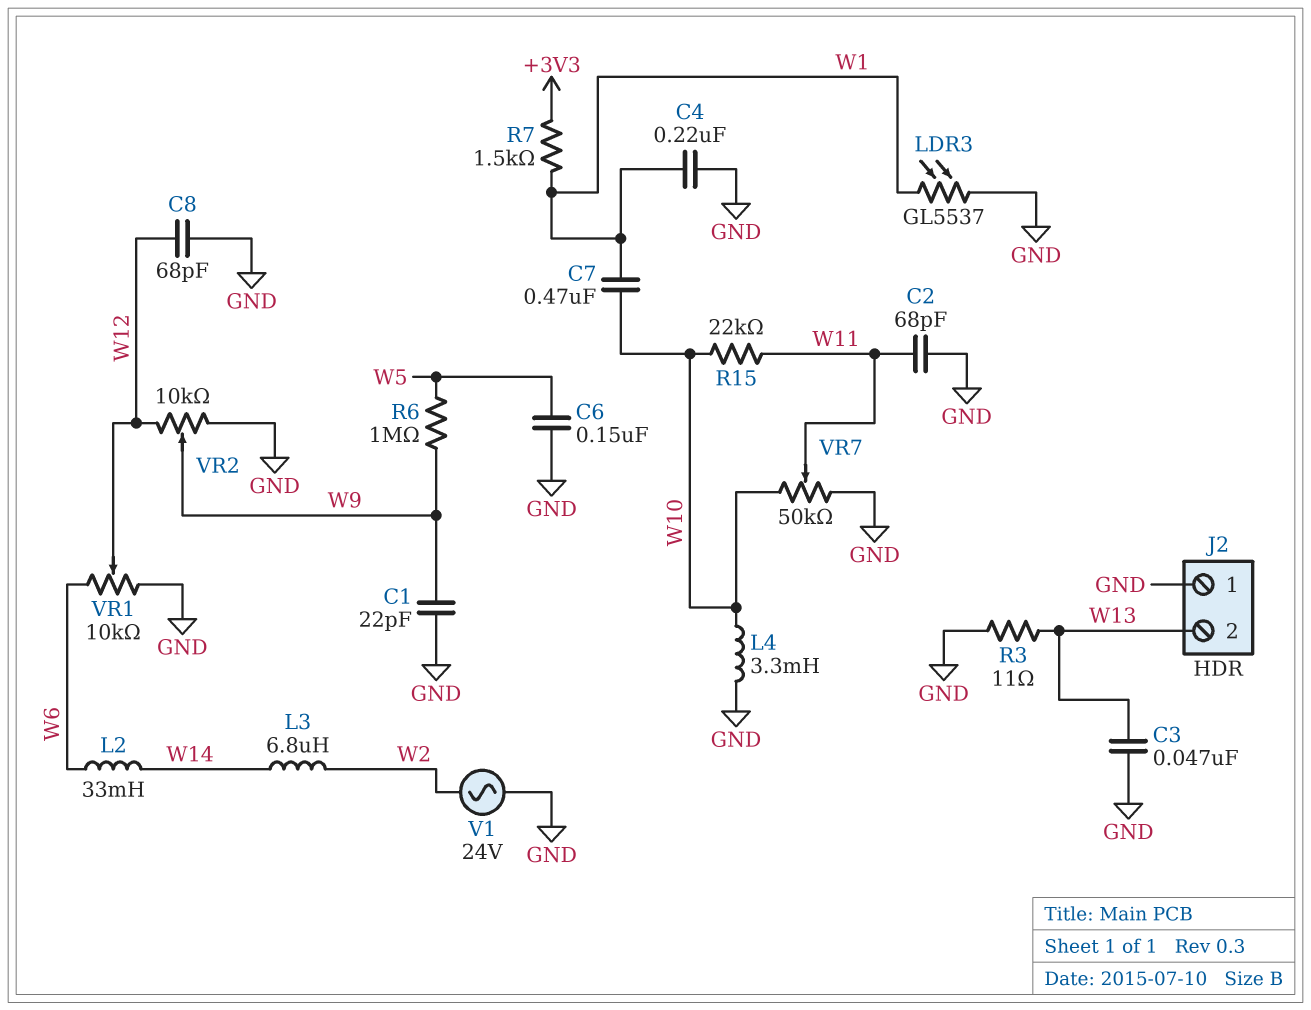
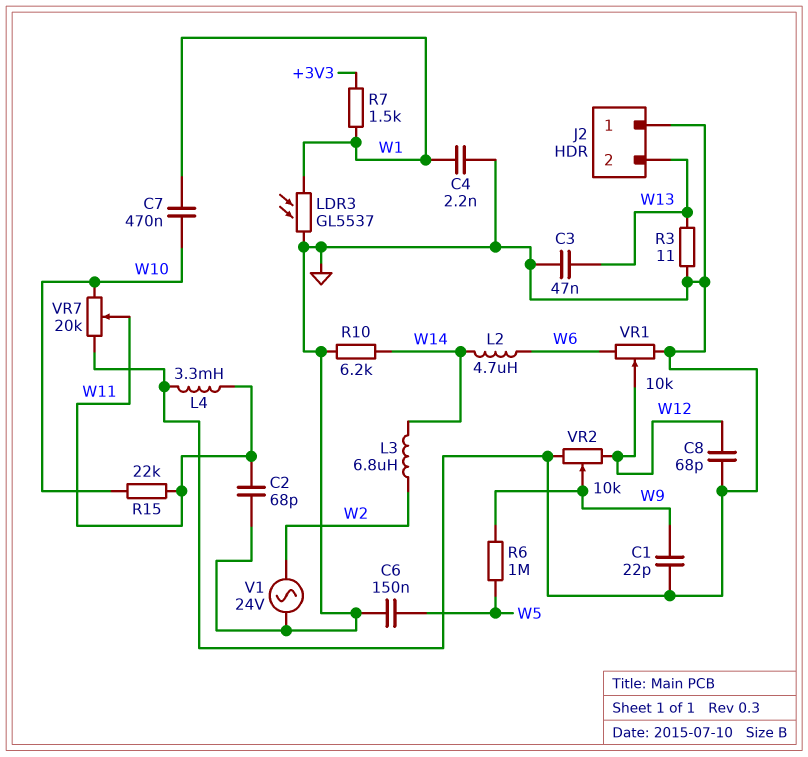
C4: 220nF (GND, W1) -> 2.2nF (GND, W1)
L2: 33mH (W6, W14) -> 4.7uH (W6, W14)
L4: 3.3mH (GND, W10) -> 3.3mH (GND, W11)
R10: none -> 6.2k (GND, W14)
VR7: 50k (GND, W10, wiper W11) -> 20k (GND, W10, wiper W11)

